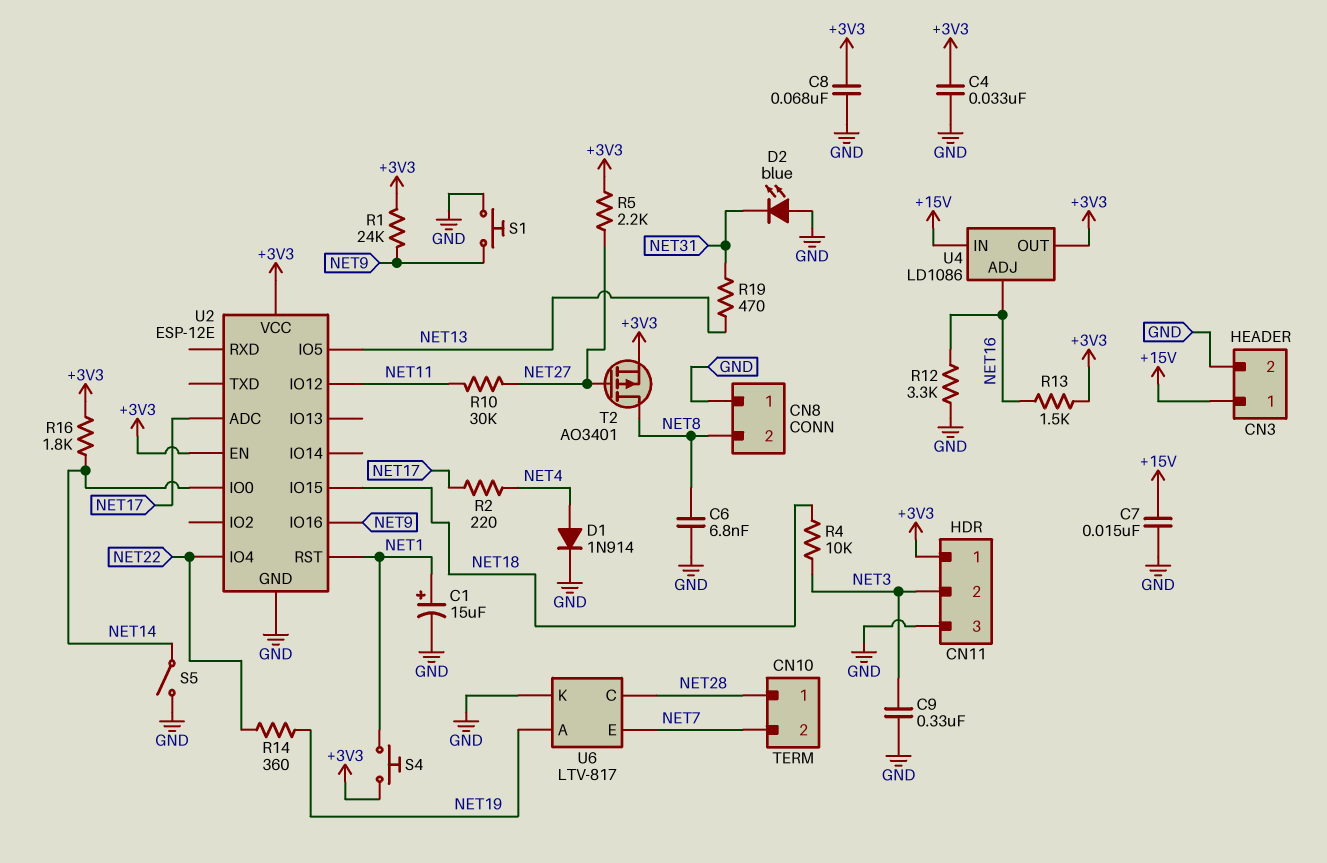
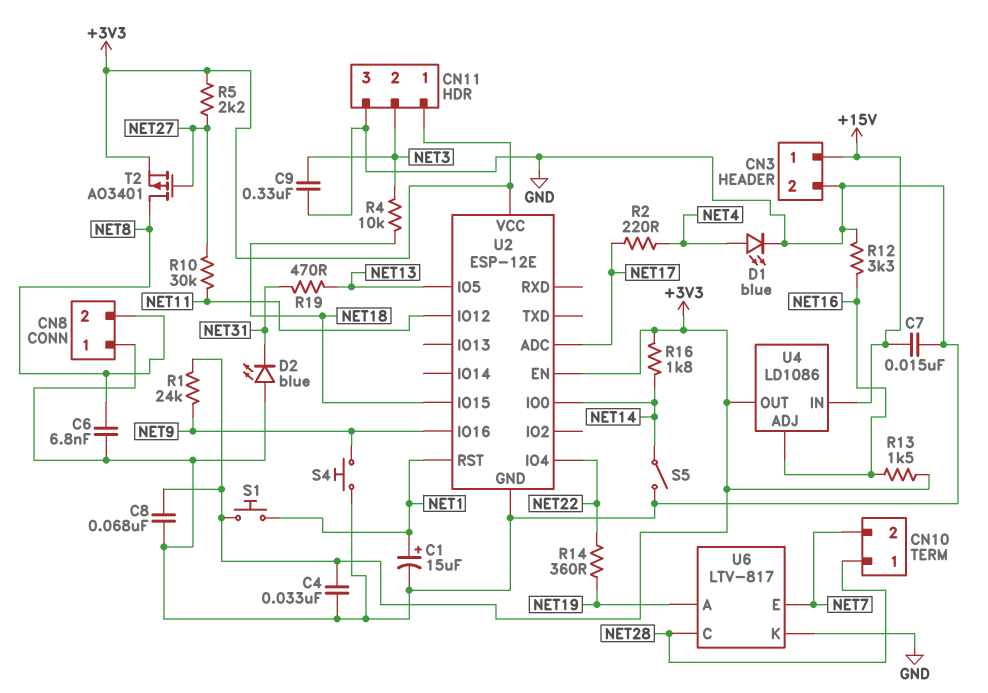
D1: diode 1N914 (A NET4, K GND) -> LED blue (A NET4, K GND)
S1: button (GND, NET9) -> button (+3V3, NET1)
S4: button (+3V3, NET1) -> button (GND, NET9)

